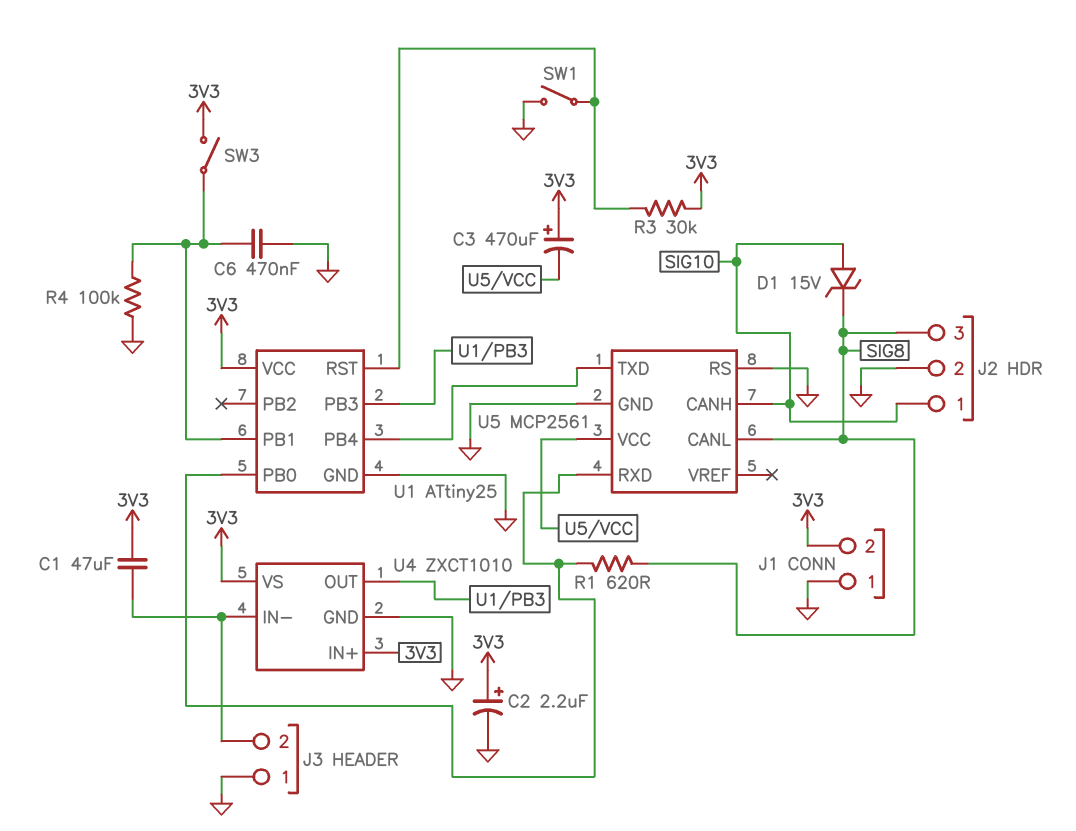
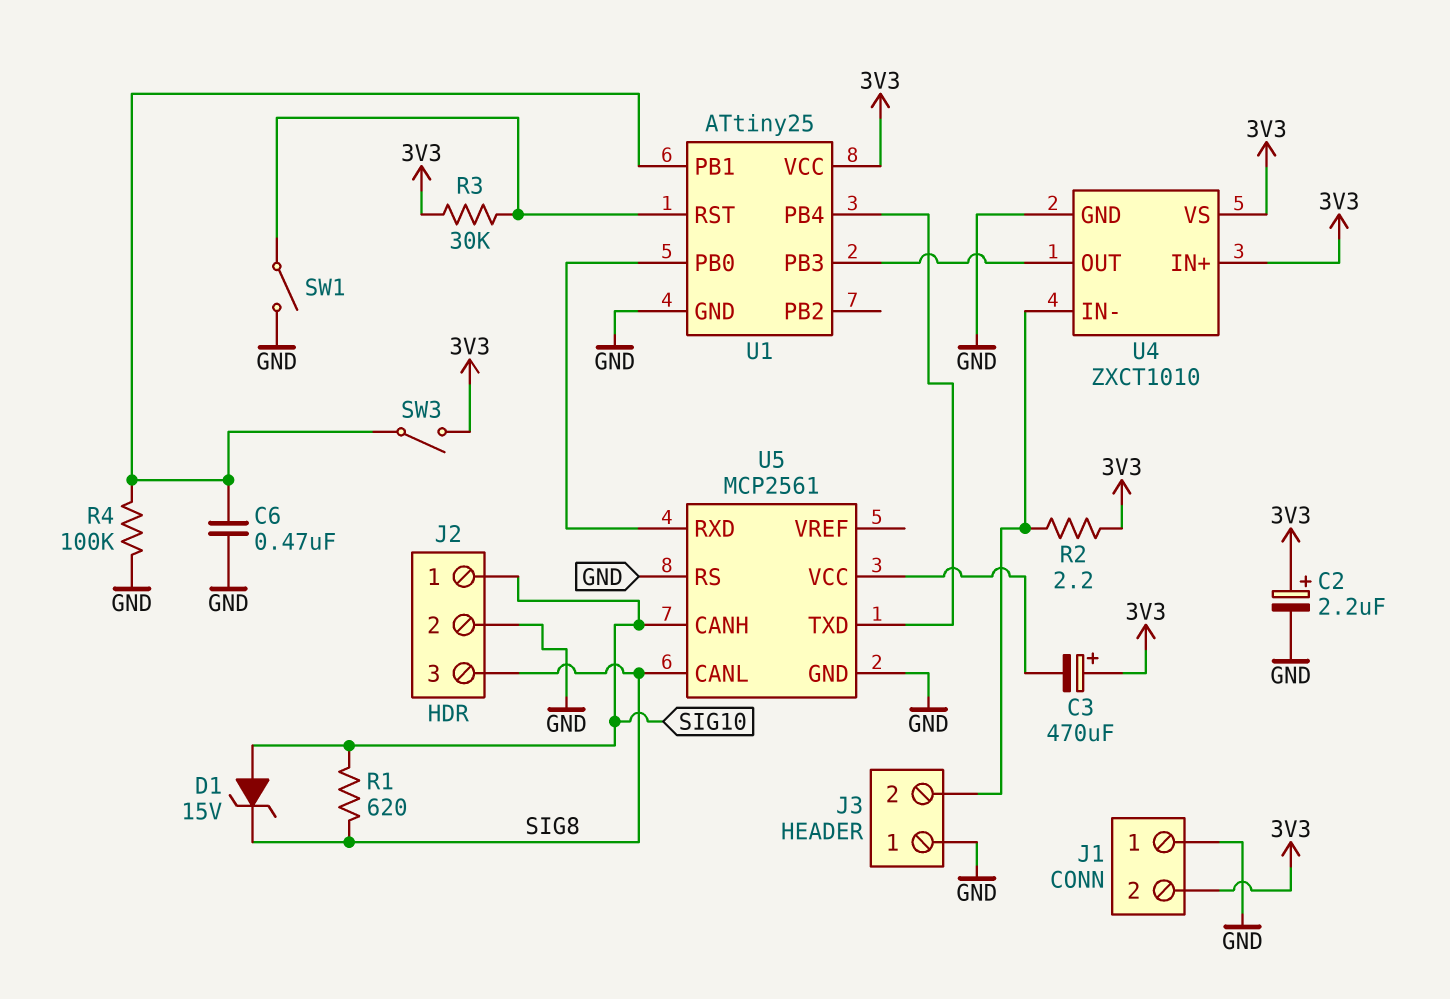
C1: 47uF (3V3, J3/2) -> none
R1: 620 (SIG8, U1/PB0) -> 620 (SIG8, SIG10)
R2: none -> 2.2 (3V3, J3/2)

